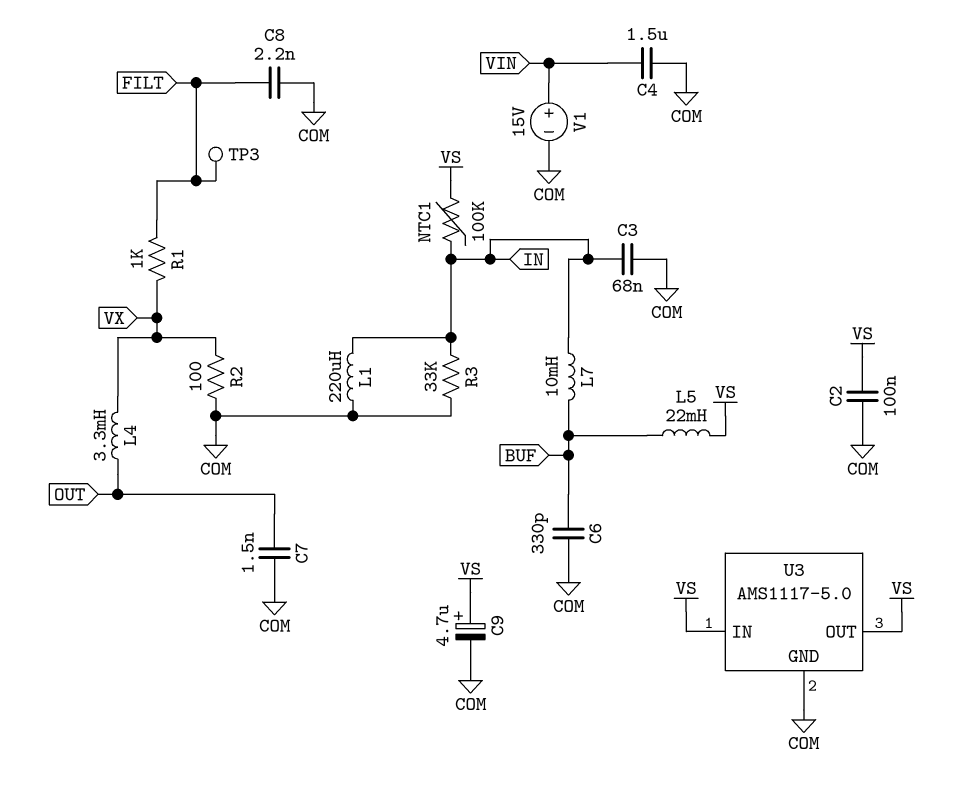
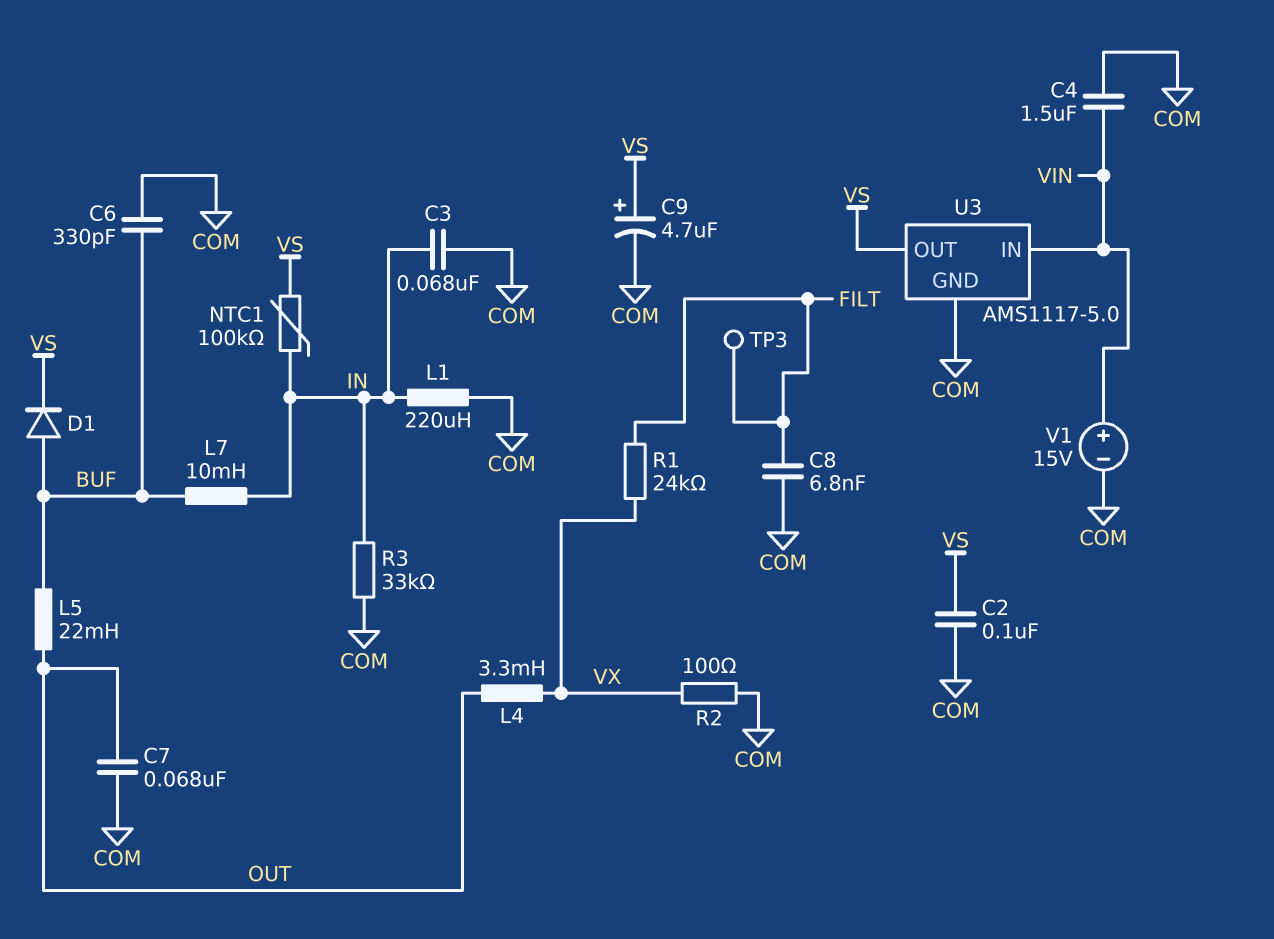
C7: 1.5nF (COM, OUT) -> 68nF (COM, OUT)
C8: 2.2nF (COM, FILT) -> 6.8nF (COM, FILT)
D1: none -> diode (A BUF, K VS)
L5: 22mH (BUF, VS) -> 22mH (BUF, OUT)
R1: 1k (FILT, VX) -> 24k (FILT, VX)
U3 pin IN: VS -> VIN

